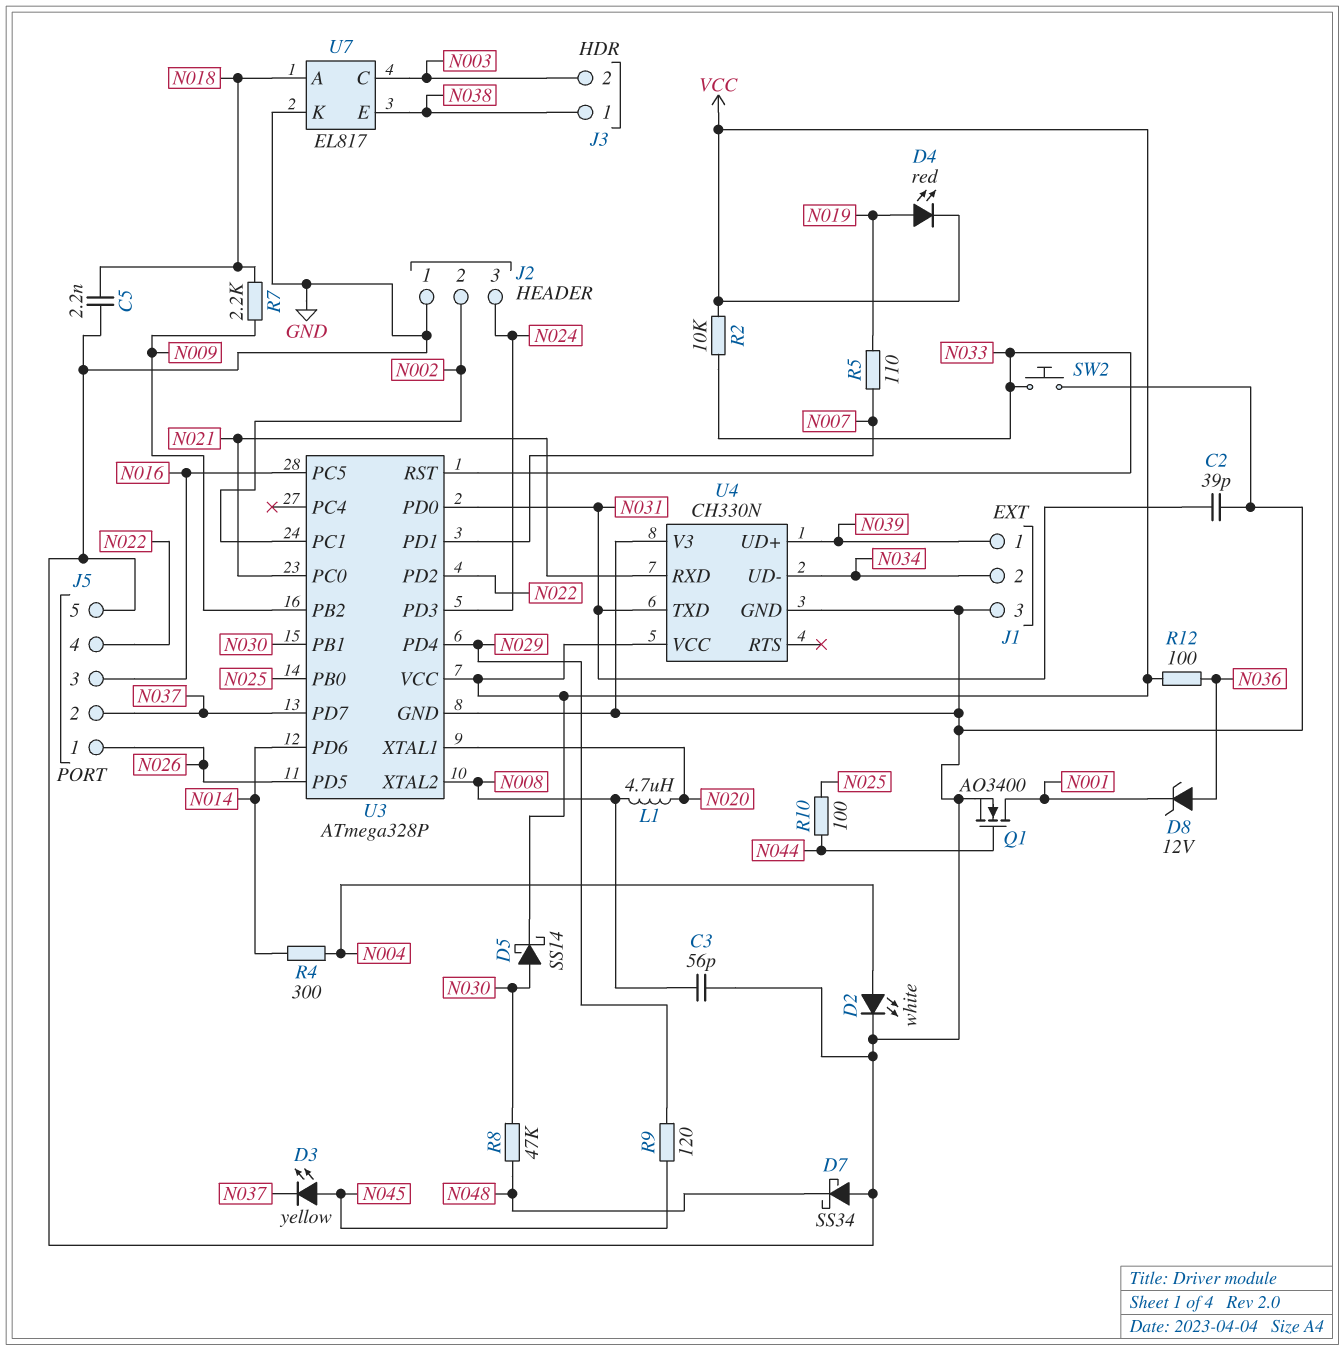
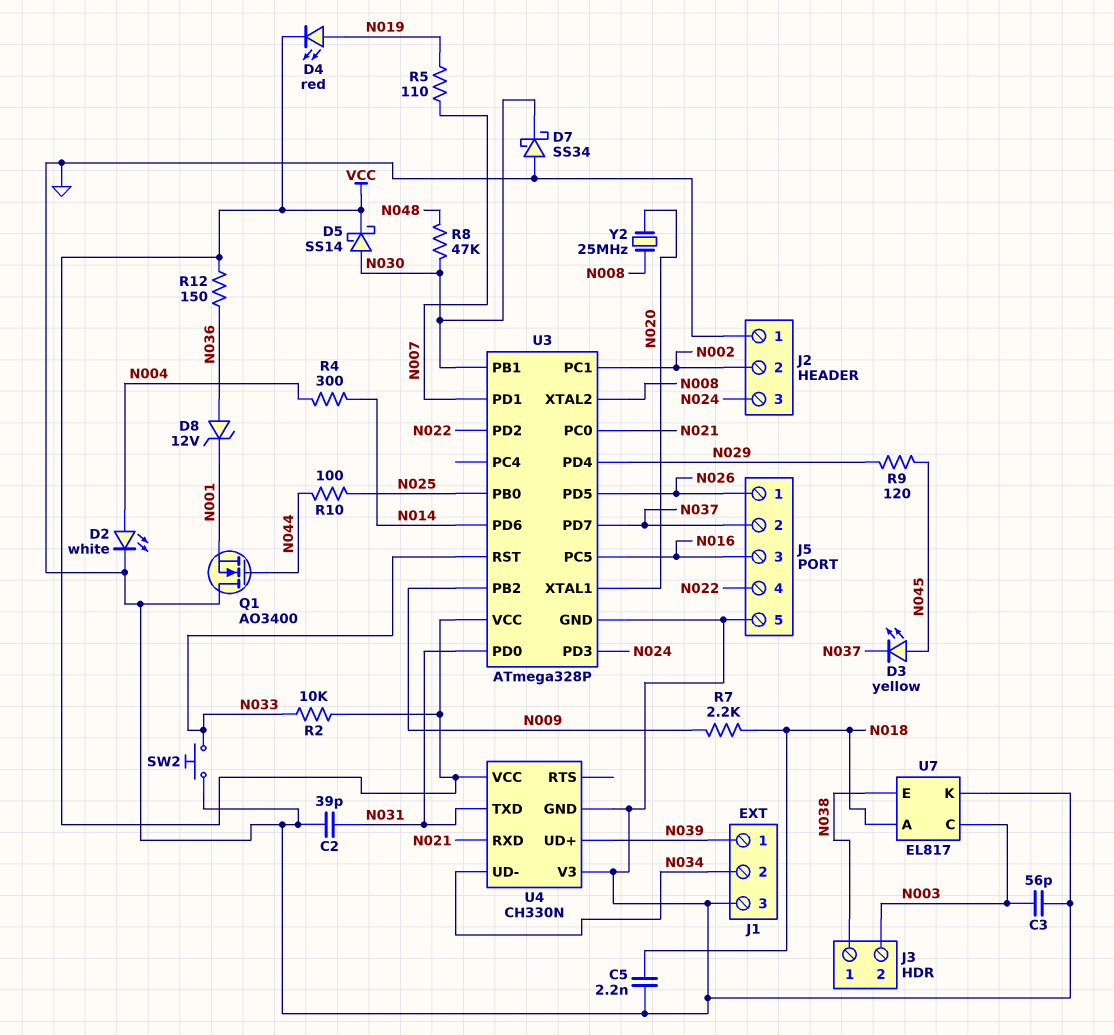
C3: 56pF (GND, N008) -> 56pF (GND, N003)
D7: schottky SS34 (A GND, K N048) -> schottky SS34 (A GND, K N030)
L1: 4.7uH (N008, N020) -> none
Q1: NMOS AO3400 (G N044, D N001, S GND) -> NMOS AO3400 (G N044, D GND, S N001)
R12: 100 (N036, VCC) -> 150 (N036, VCC)
Y2: none -> 25MHz (N008, N020)

